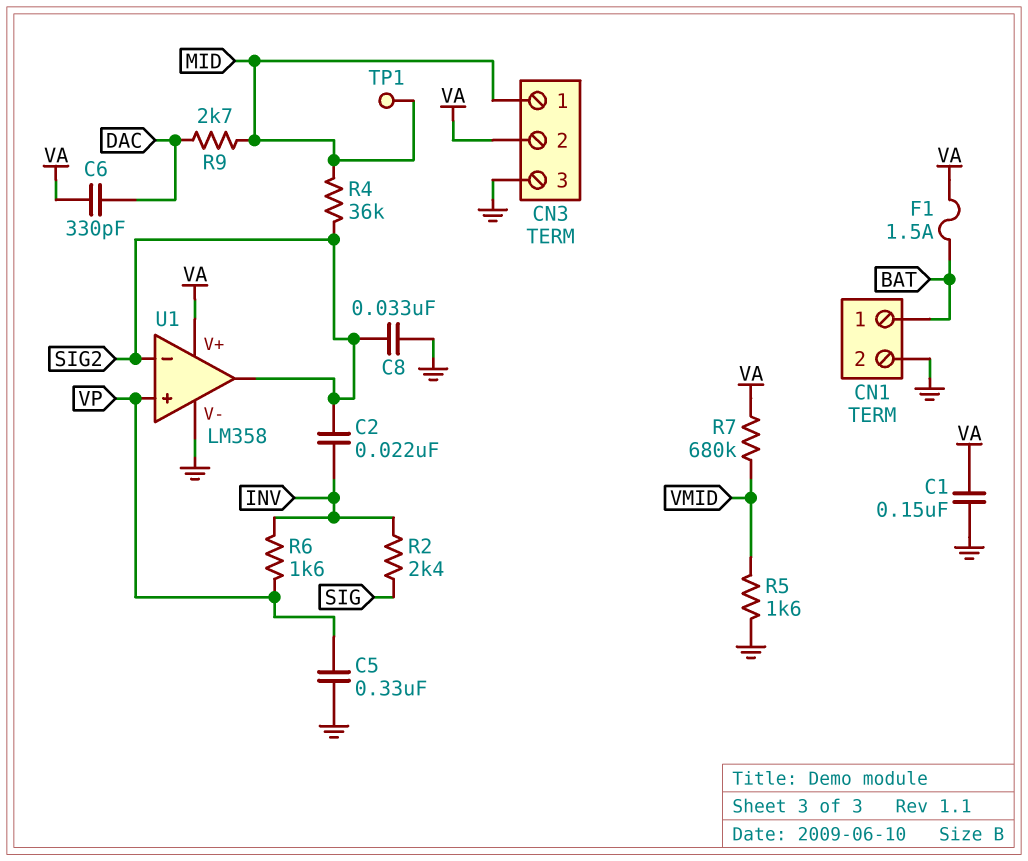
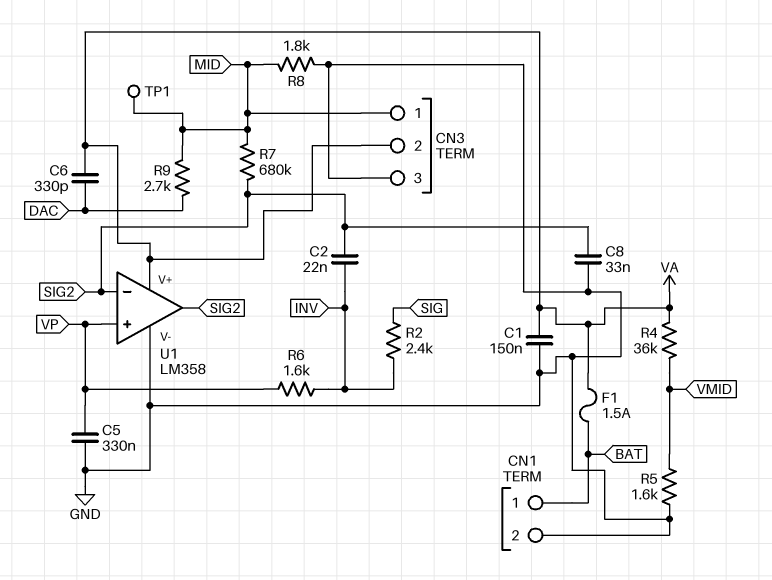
R4: 36k (MID, SIG2) -> 36k (VA, VMID)
R7: 680k (VA, VMID) -> 680k (MID, SIG2)
R8: none -> 1.8k (GND, MID)

